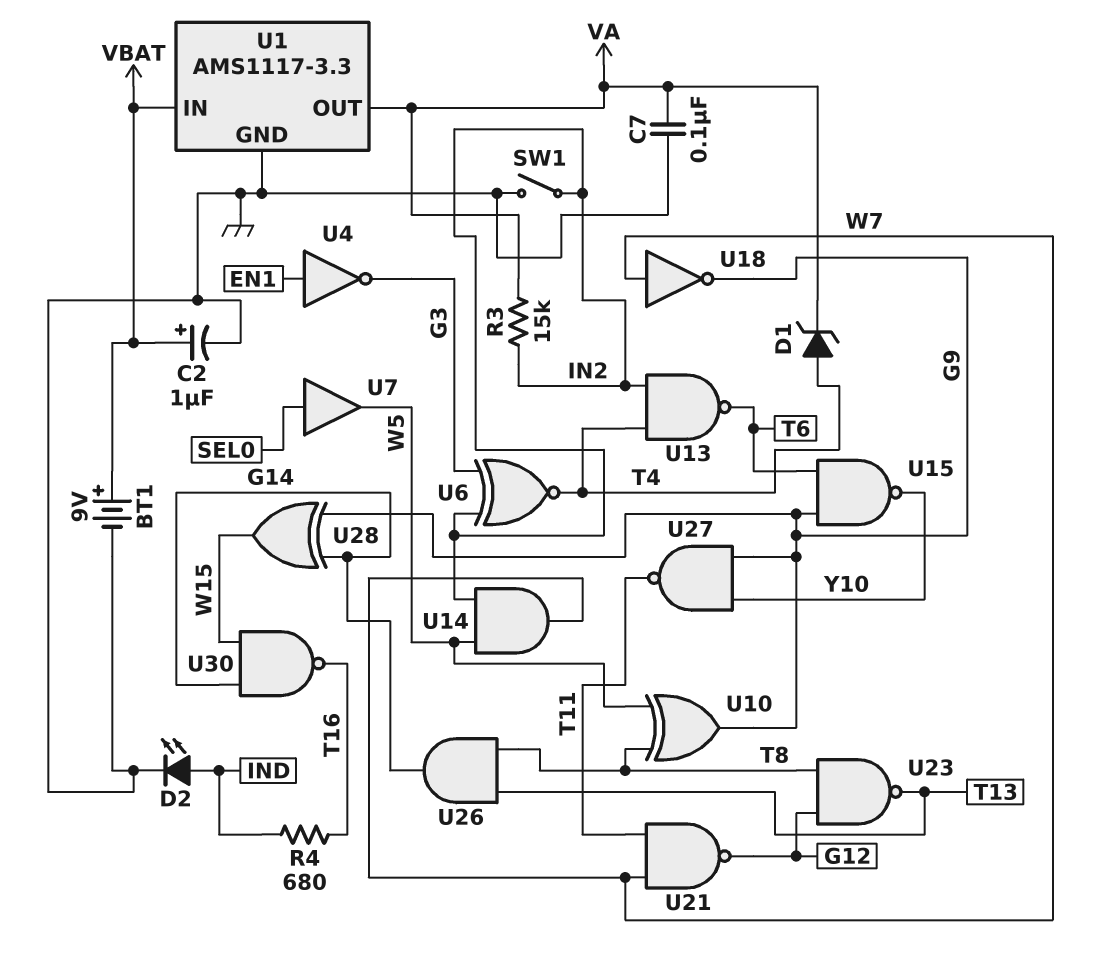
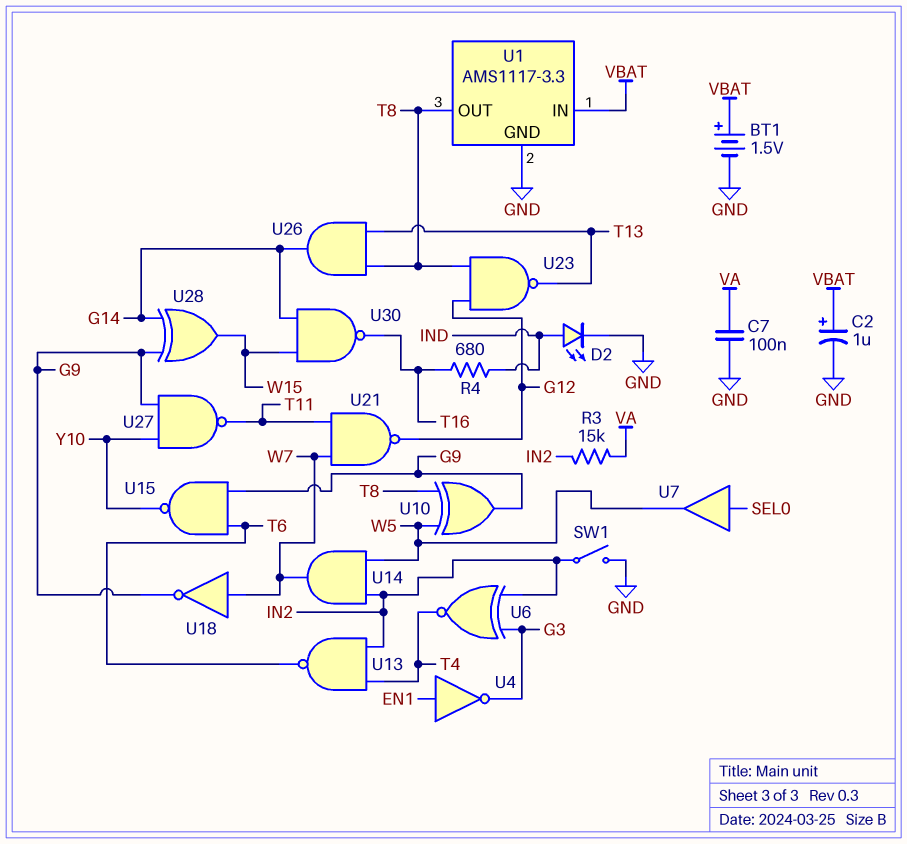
BT1: 9V (plus VBAT, minus GND) -> 1.5V (plus VBAT, minus GND)
D1: zener (A T4, K VA) -> none
U1 pin OUT: VA -> T8

